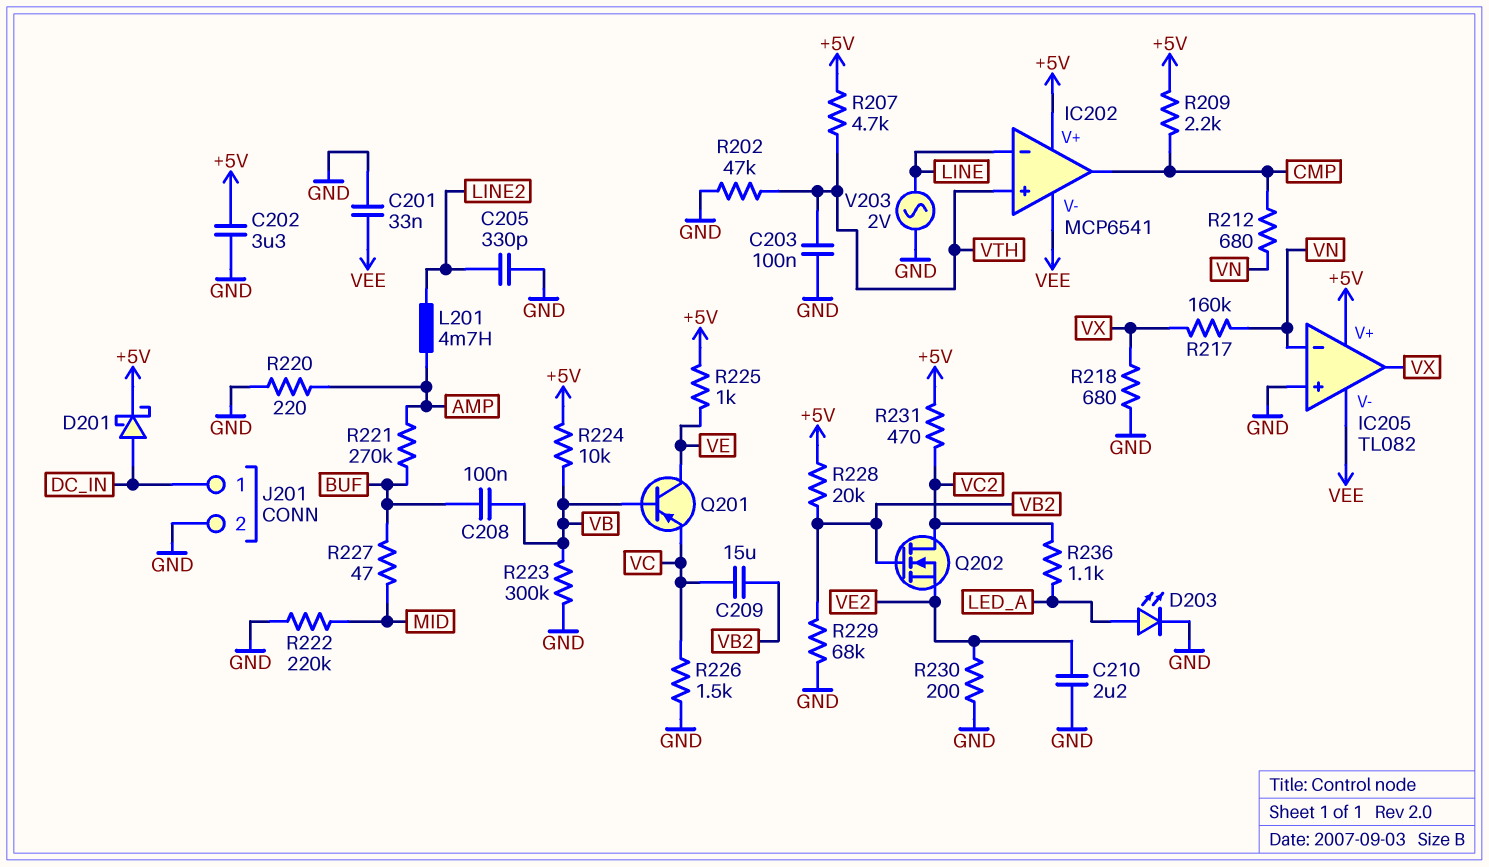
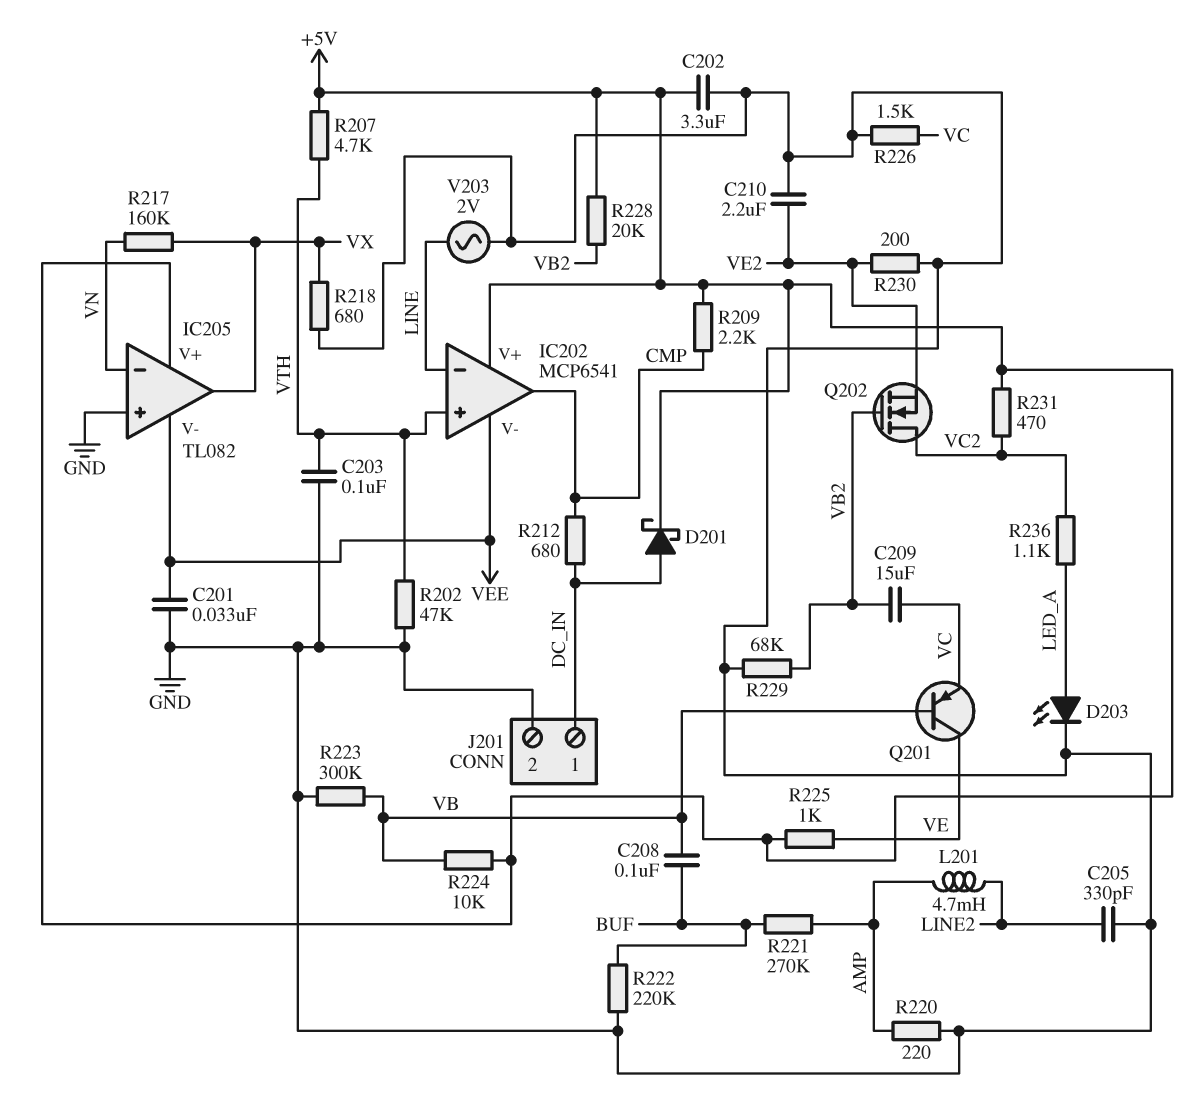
R212: 680 (CMP, VN) -> 680 (CMP, DC_IN)
R222: 220k (GND, MID) -> 220k (BUF, GND)
R227: 47 (BUF, MID) -> none

